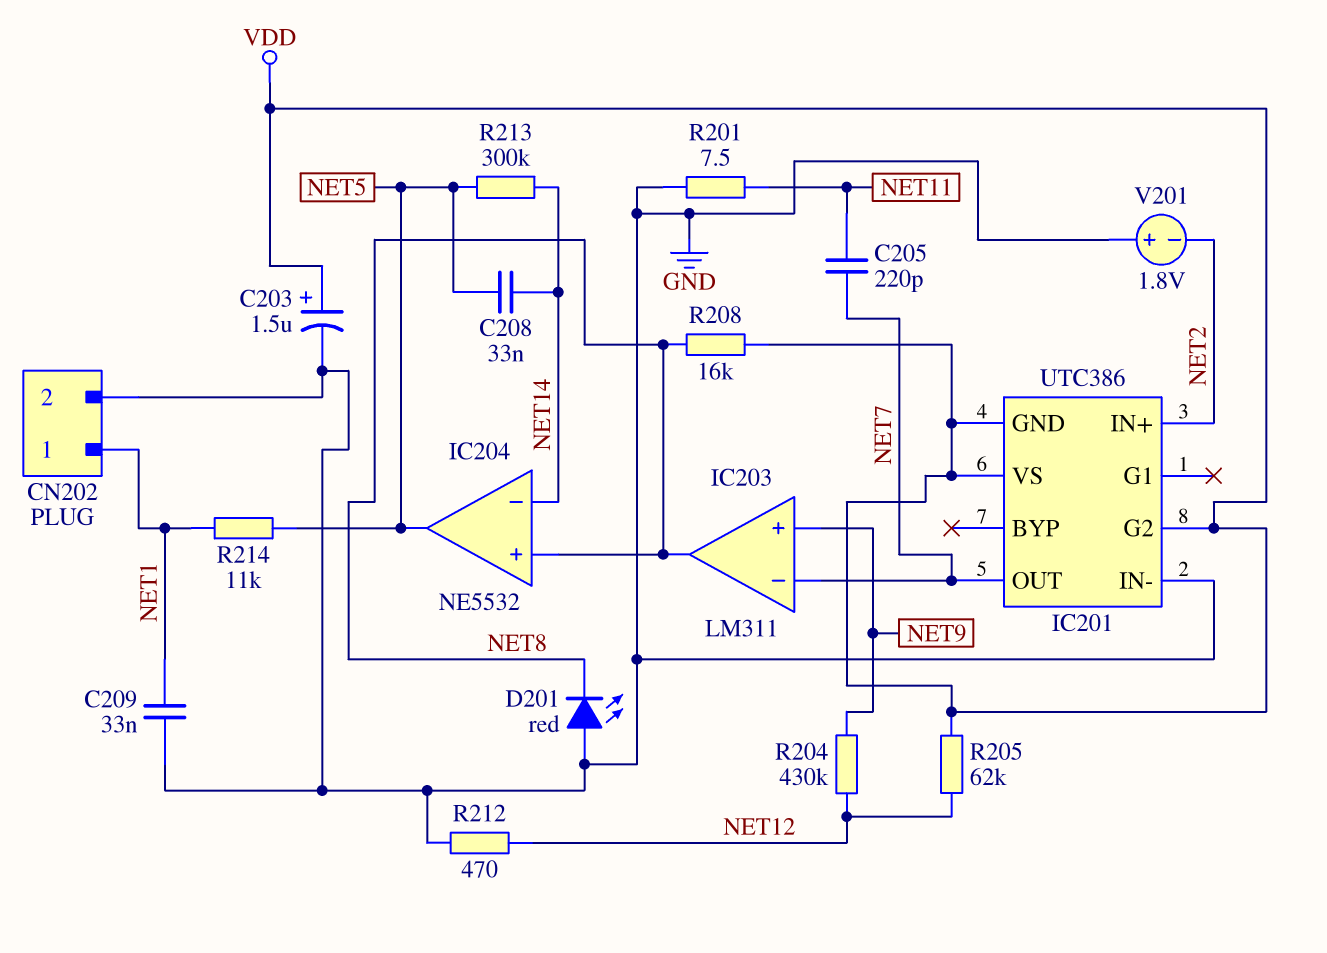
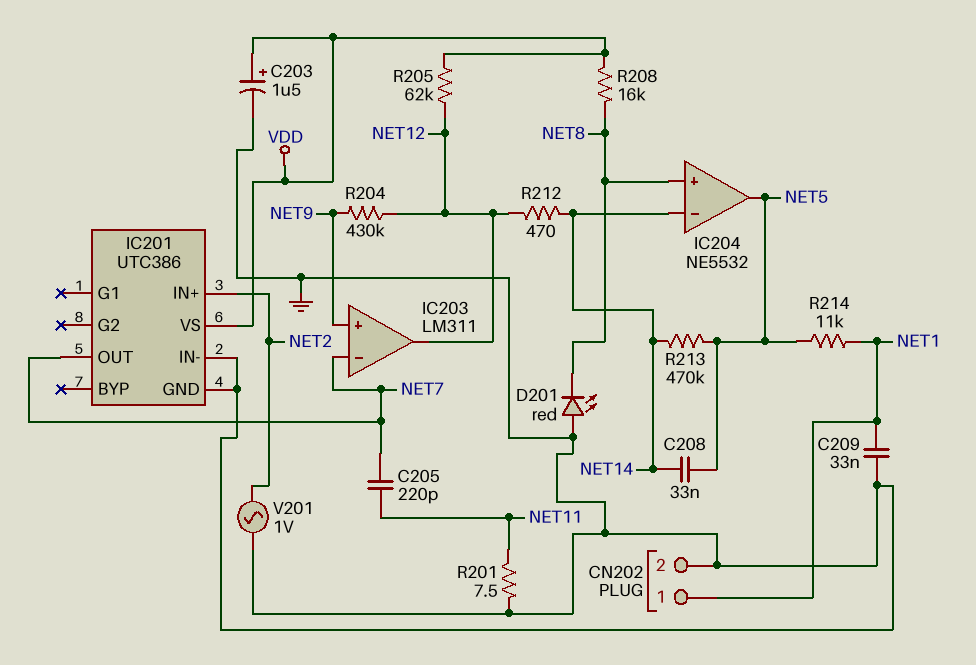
IC201 pin G2: VDD -> none
IC201 pin GND: VDD -> GND
IC203 pin out: NET8 -> NET12
R212: 470 (GND, NET12) -> 470 (NET12, NET14)
R213: 300k (NET5, NET14) -> 470k (NET5, NET14)
V201: 1.8V (plus GND, minus NET2) -> AC 1V (GND, NET2)

